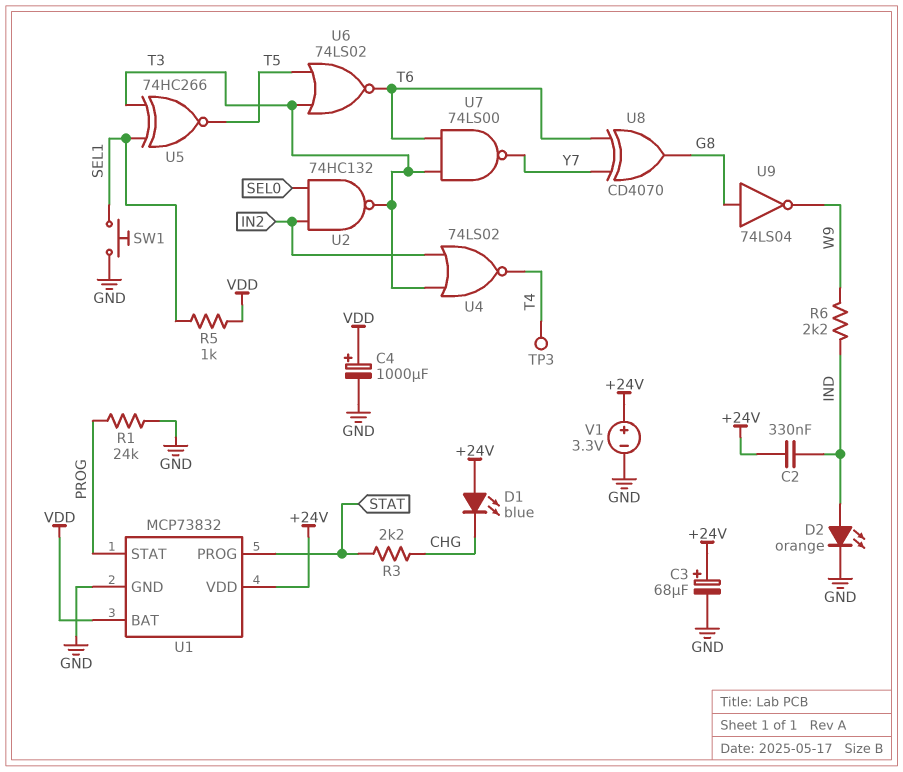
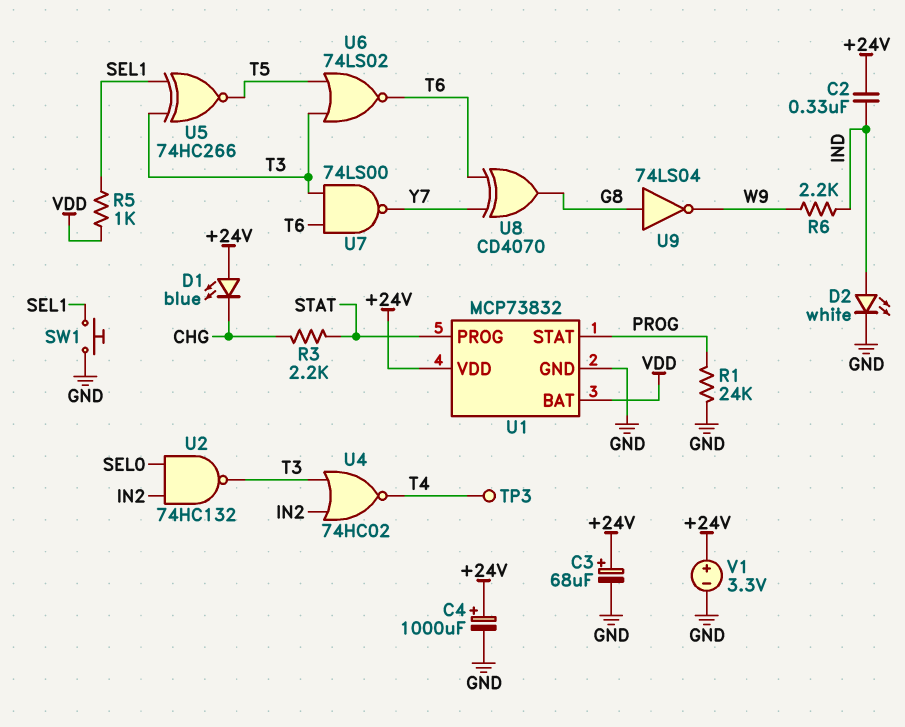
C4: 1000uF (plus VDD, minus GND) -> 1000uF (plus +24V, minus GND)
D2: LED orange (A IND, K GND) -> LED white (A IND, K GND)
U4: NOR 74LS02 (in IN2, in T3, out T4) -> NOR 74HC02 (in IN2, in T3, out T4)

